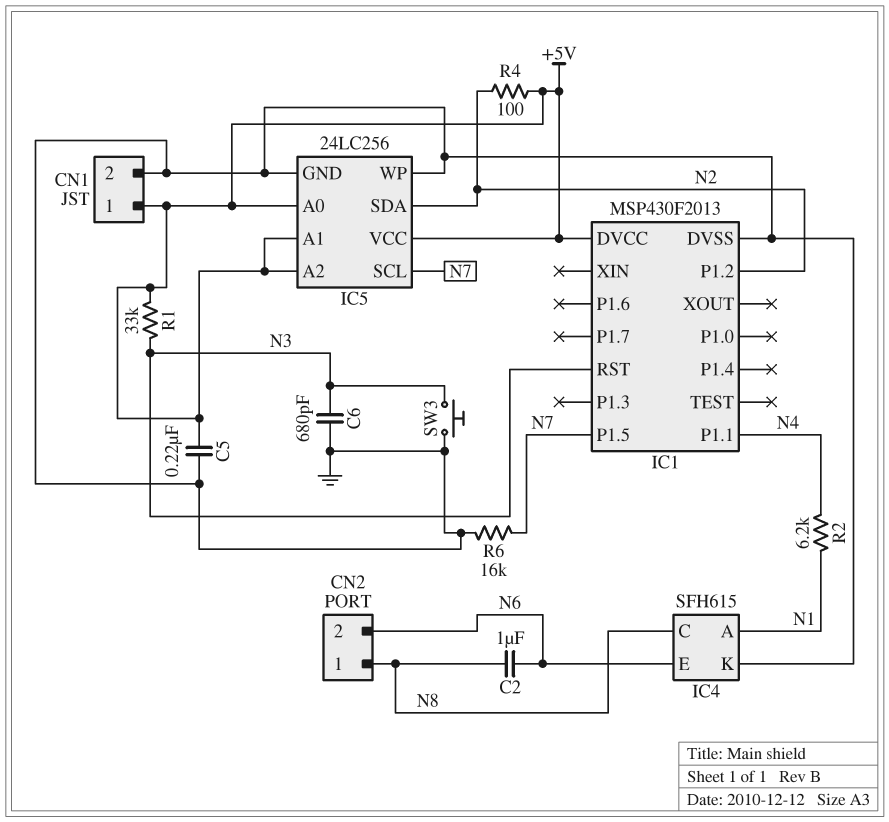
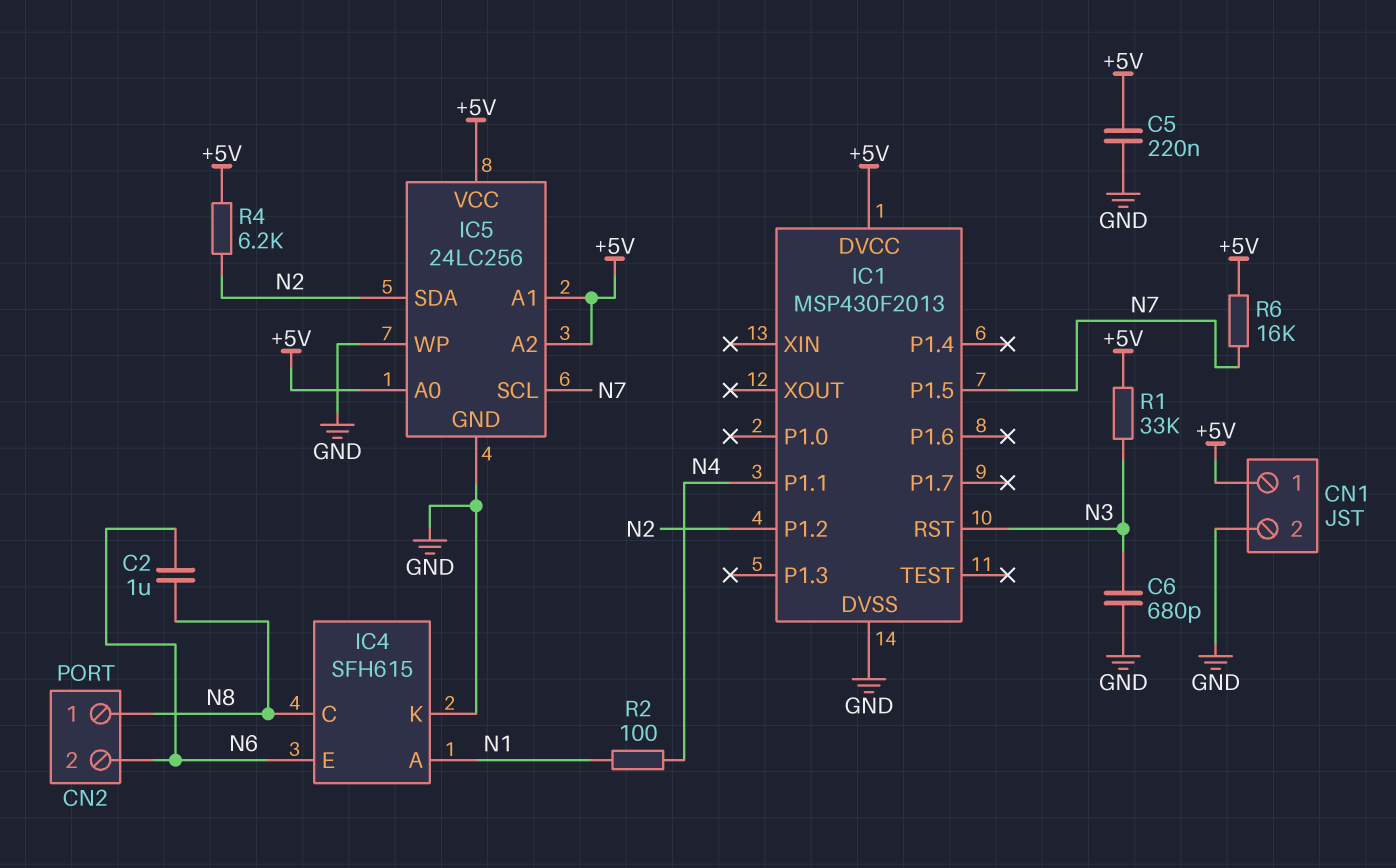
R2: 6.2k (N1, N4) -> 100 (N1, N4)
R4: 100 (+5V, N2) -> 6.2k (+5V, N2)
R6: 16k (GND, N7) -> 16k (+5V, N7)
SW3: button (GND, N3) -> none

